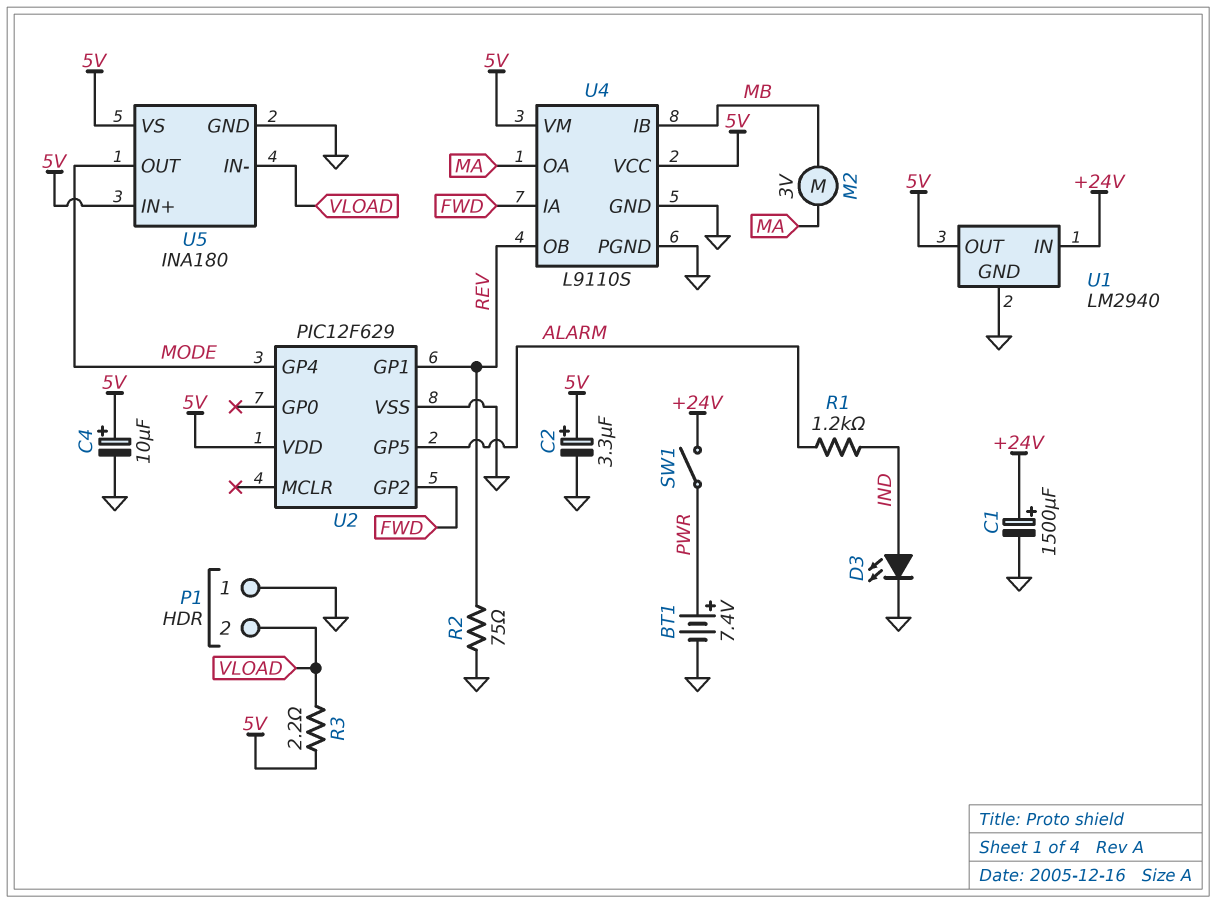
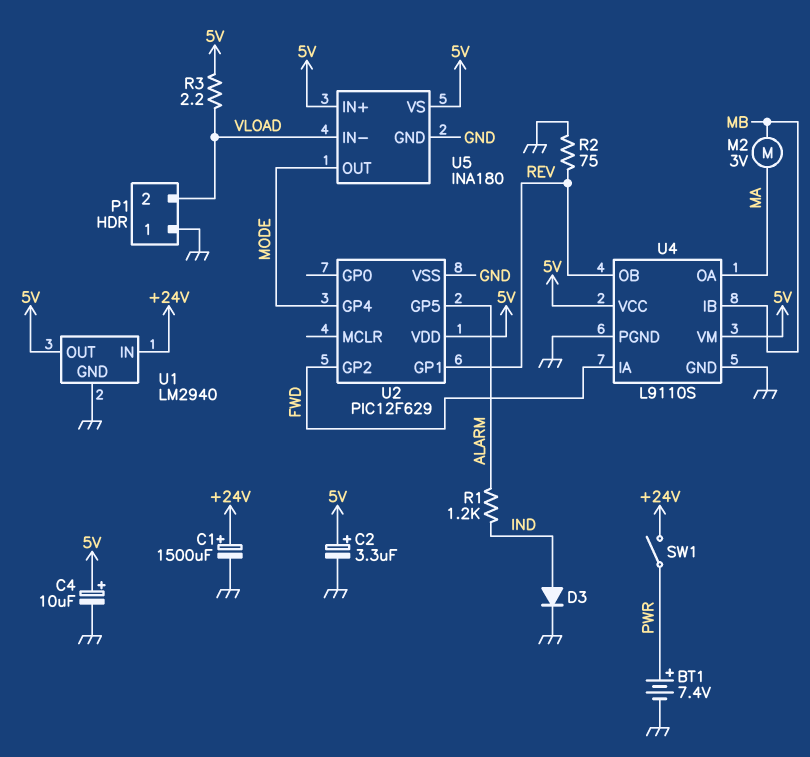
D3: LED (A IND, K GND) -> diode (A IND, K GND)

